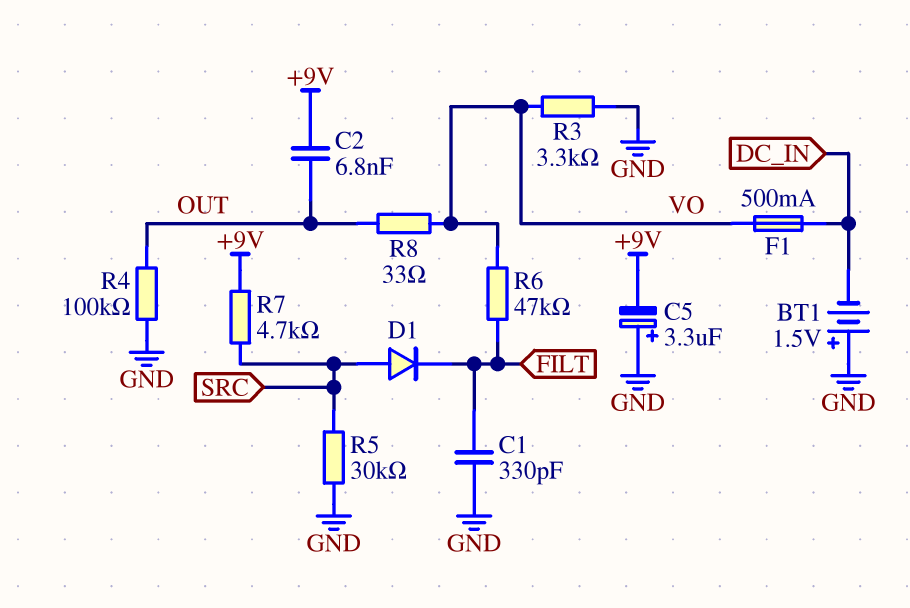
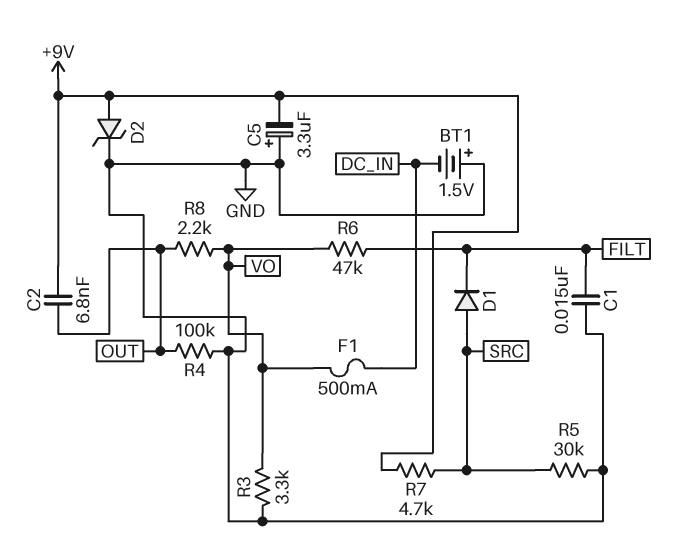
C1: 330pF (FILT, GND) -> 15nF (FILT, GND)
D2: none -> zener (A +9V, K GND)
R8: 33 (OUT, VO) -> 2.2k (OUT, VO)

